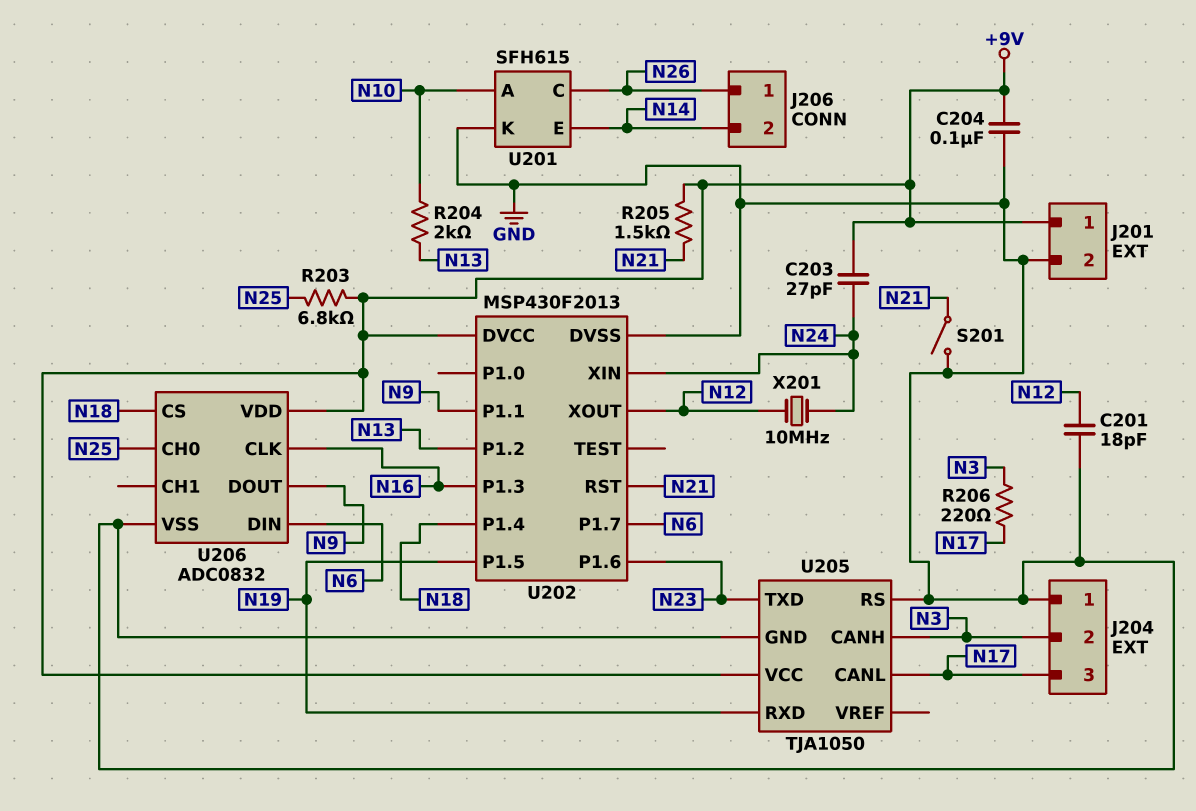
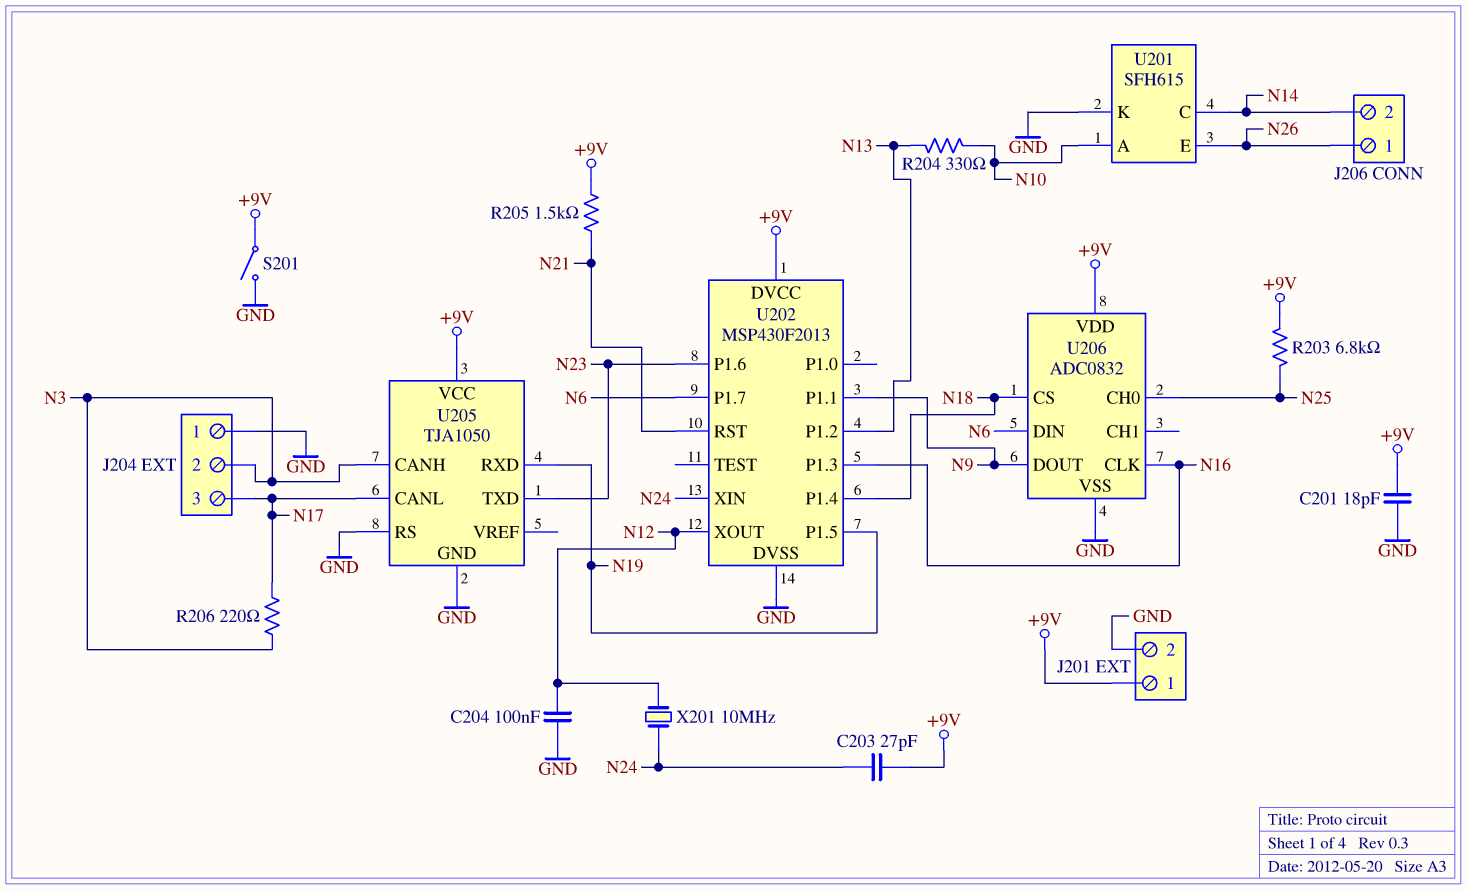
C201: 18pF (GND, N12) -> 18pF (+9V, GND)
C204: 100nF (+9V, GND) -> 100nF (GND, N12)
R204: 2k (N10, N13) -> 330 (N10, N13)
S201: switch (GND, N21) -> switch (+9V, GND)
U201 pin C: N26 -> N14
U201 pin E: N14 -> N26

